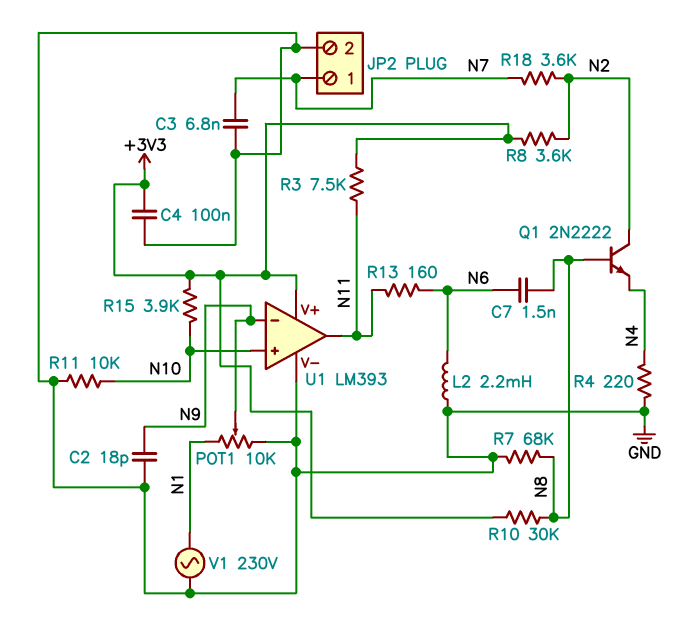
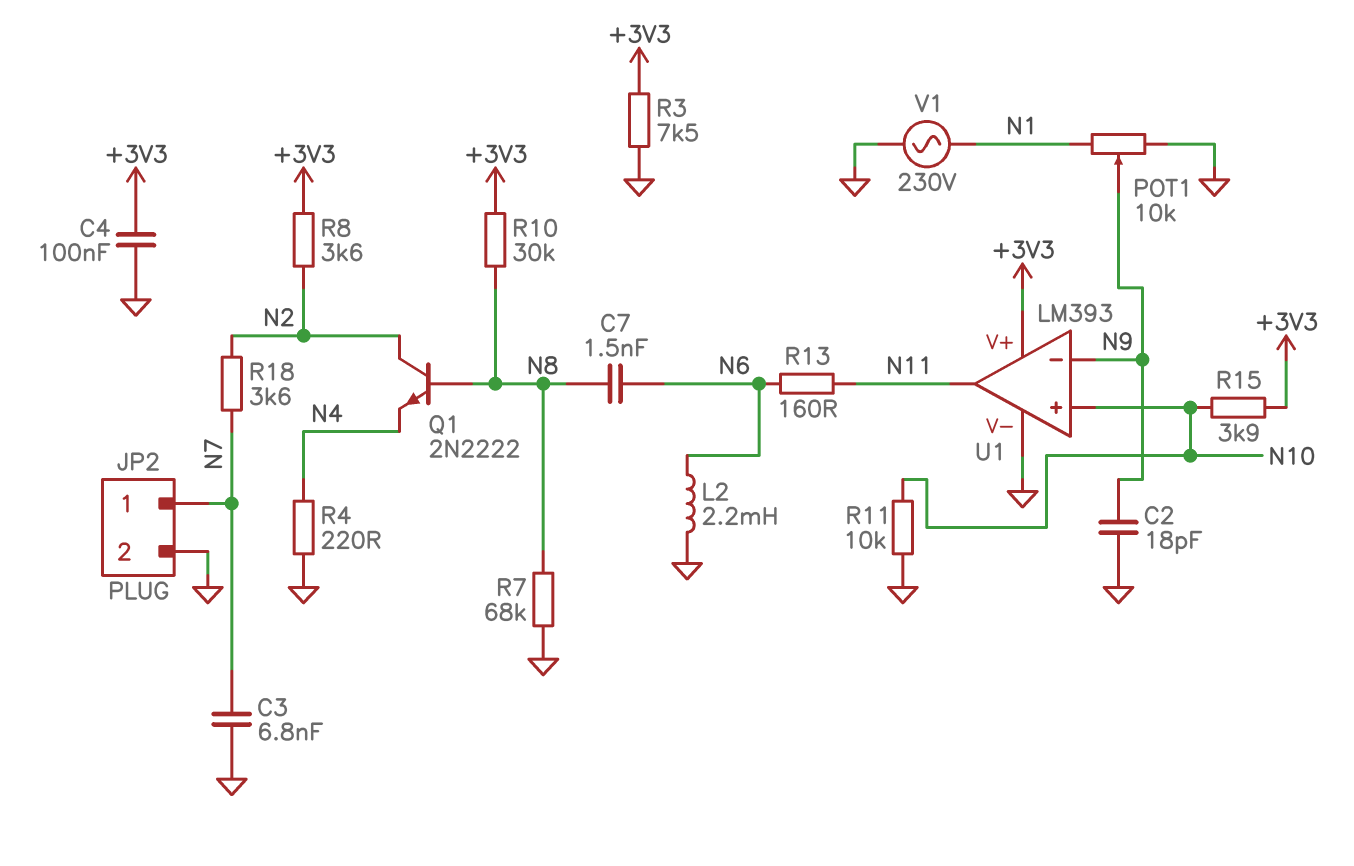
R3: 7.5k (+3V3, N11) -> 7.5k (+3V3, GND)

